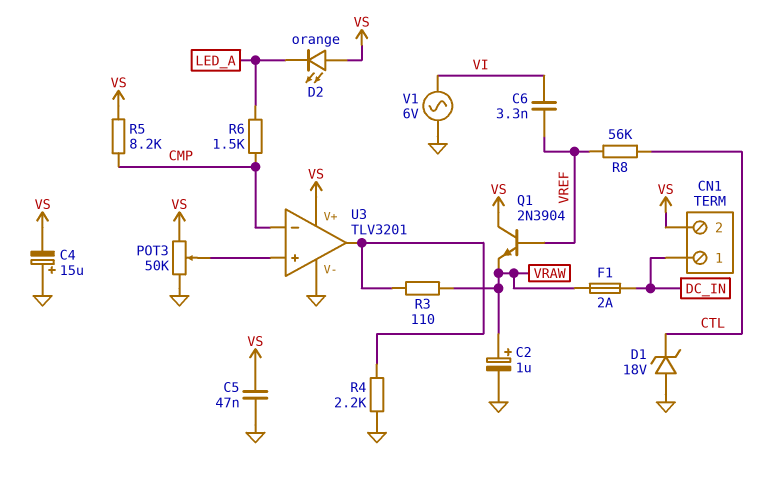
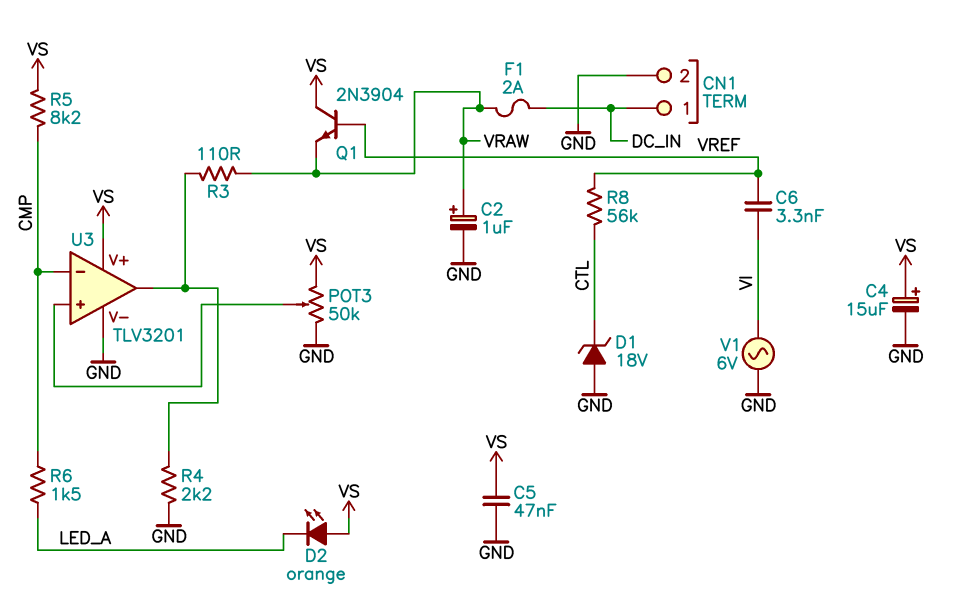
C4: 15uF (plus GND, minus VS) -> 15uF (plus VS, minus GND)
CN1 pin 2: VS -> GND

